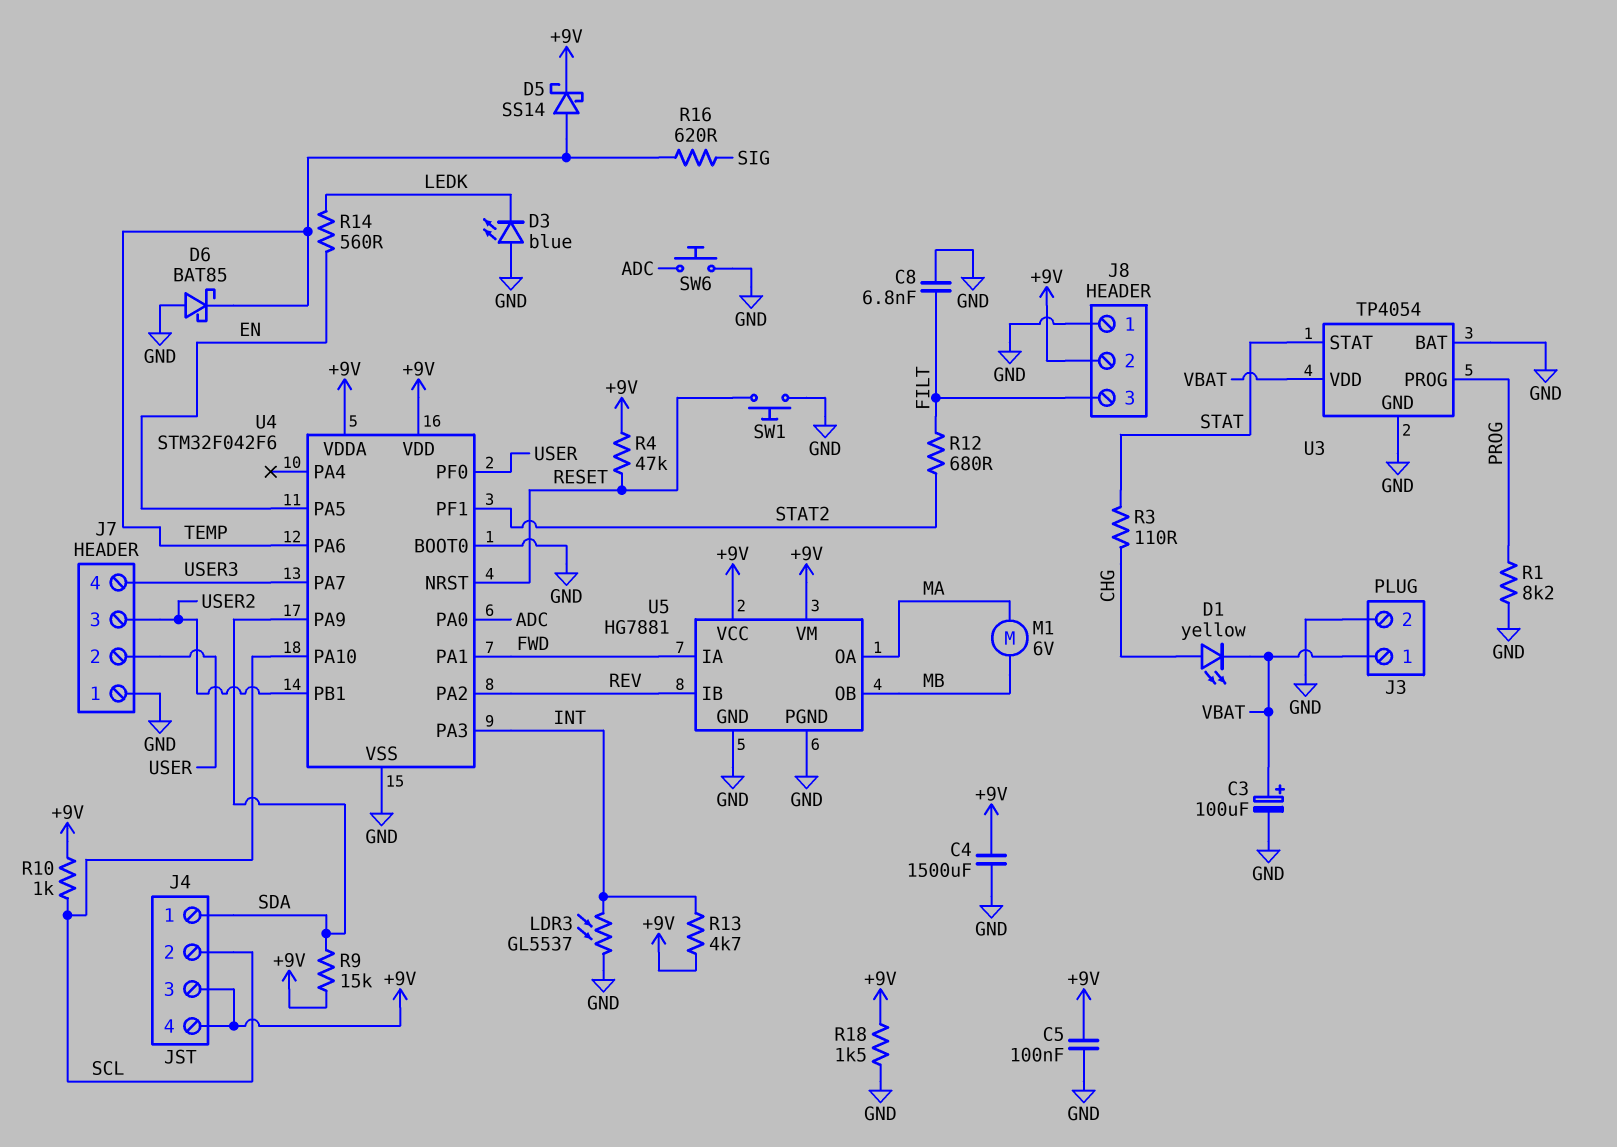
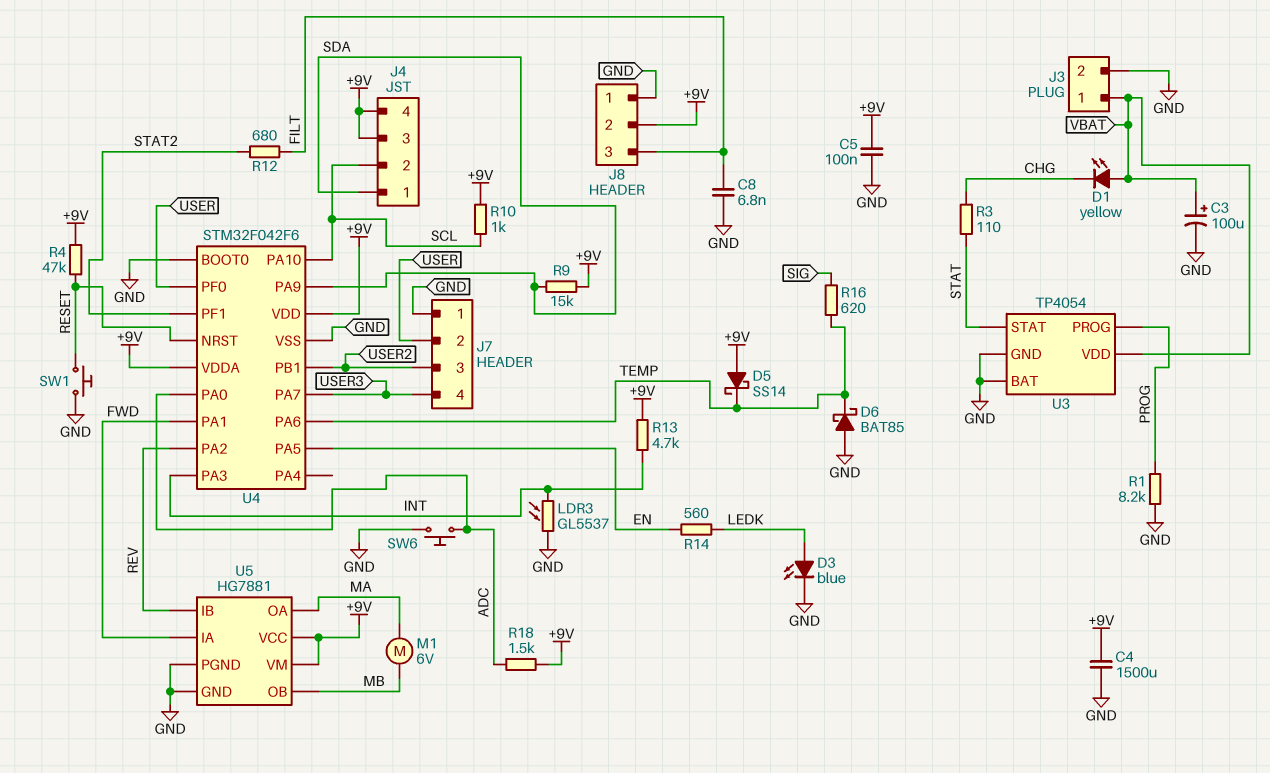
D1: LED yellow (A CHG, K VBAT) -> LED yellow (A VBAT, K CHG)
D3: LED blue (A GND, K LEDK) -> LED blue (A LEDK, K GND)
D5: schottky SS14 (A TEMP, K +9V) -> schottky SS14 (A +9V, K TEMP)
R18: 1.5k (+9V, GND) -> 1.5k (+9V, ADC)

